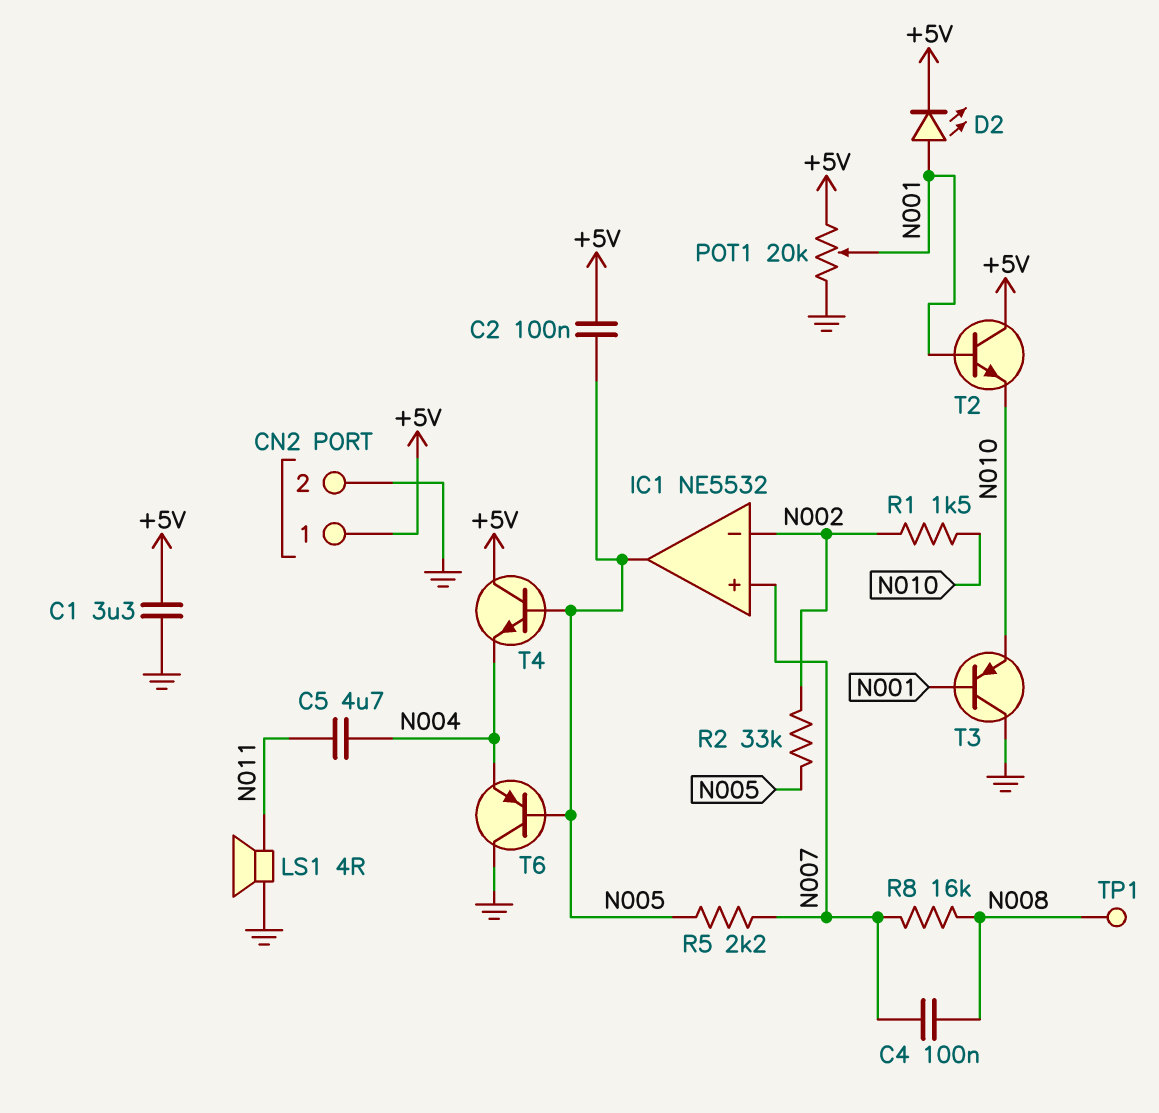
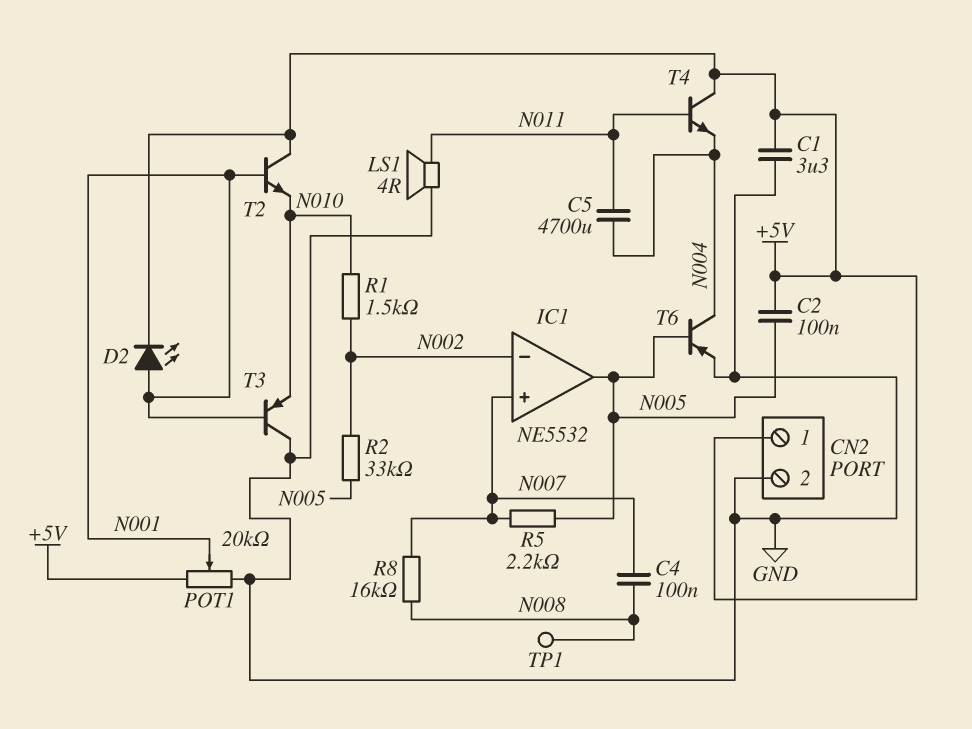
C5: 4.7uF (N004, N011) -> 4700uF (N004, N011)
T4: NPN (B N005, C +5V, E N004) -> NPN (B N011, C +5V, E N004)
T6: PNP (B N005, C GND, E N004) -> PNP (B N005, C N004, E GND)

